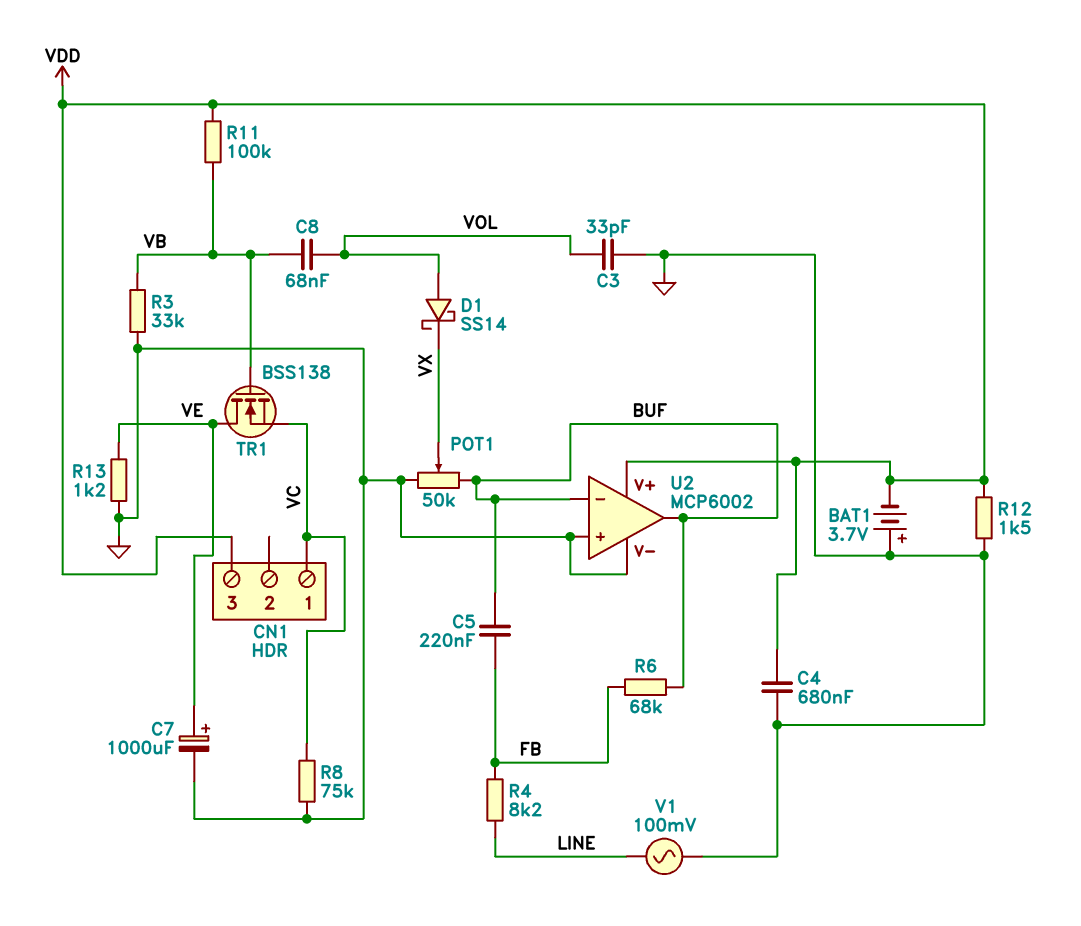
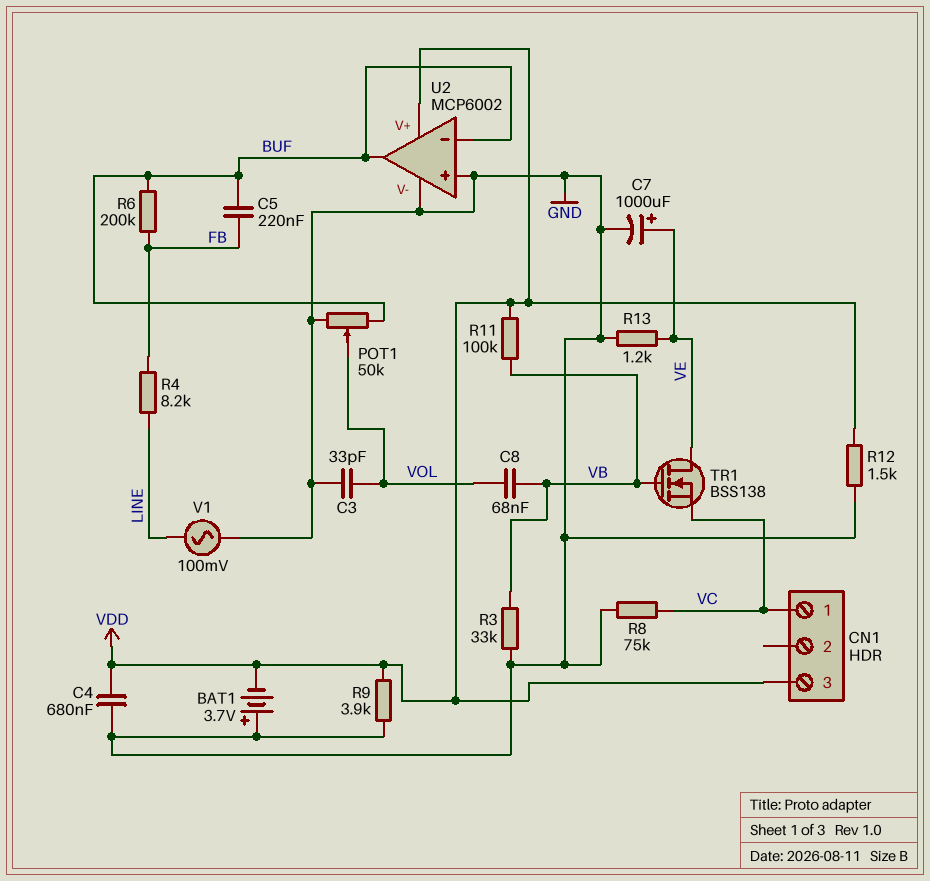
D1: schottky SS14 (A VOL, K VX) -> none
POT1: 50k (BUF, GND, wiper VX) -> 50k (BUF, GND, wiper VOL)
R6: 68k (BUF, FB) -> 200k (BUF, FB)
R9: none -> 3.9k (GND, VDD)

